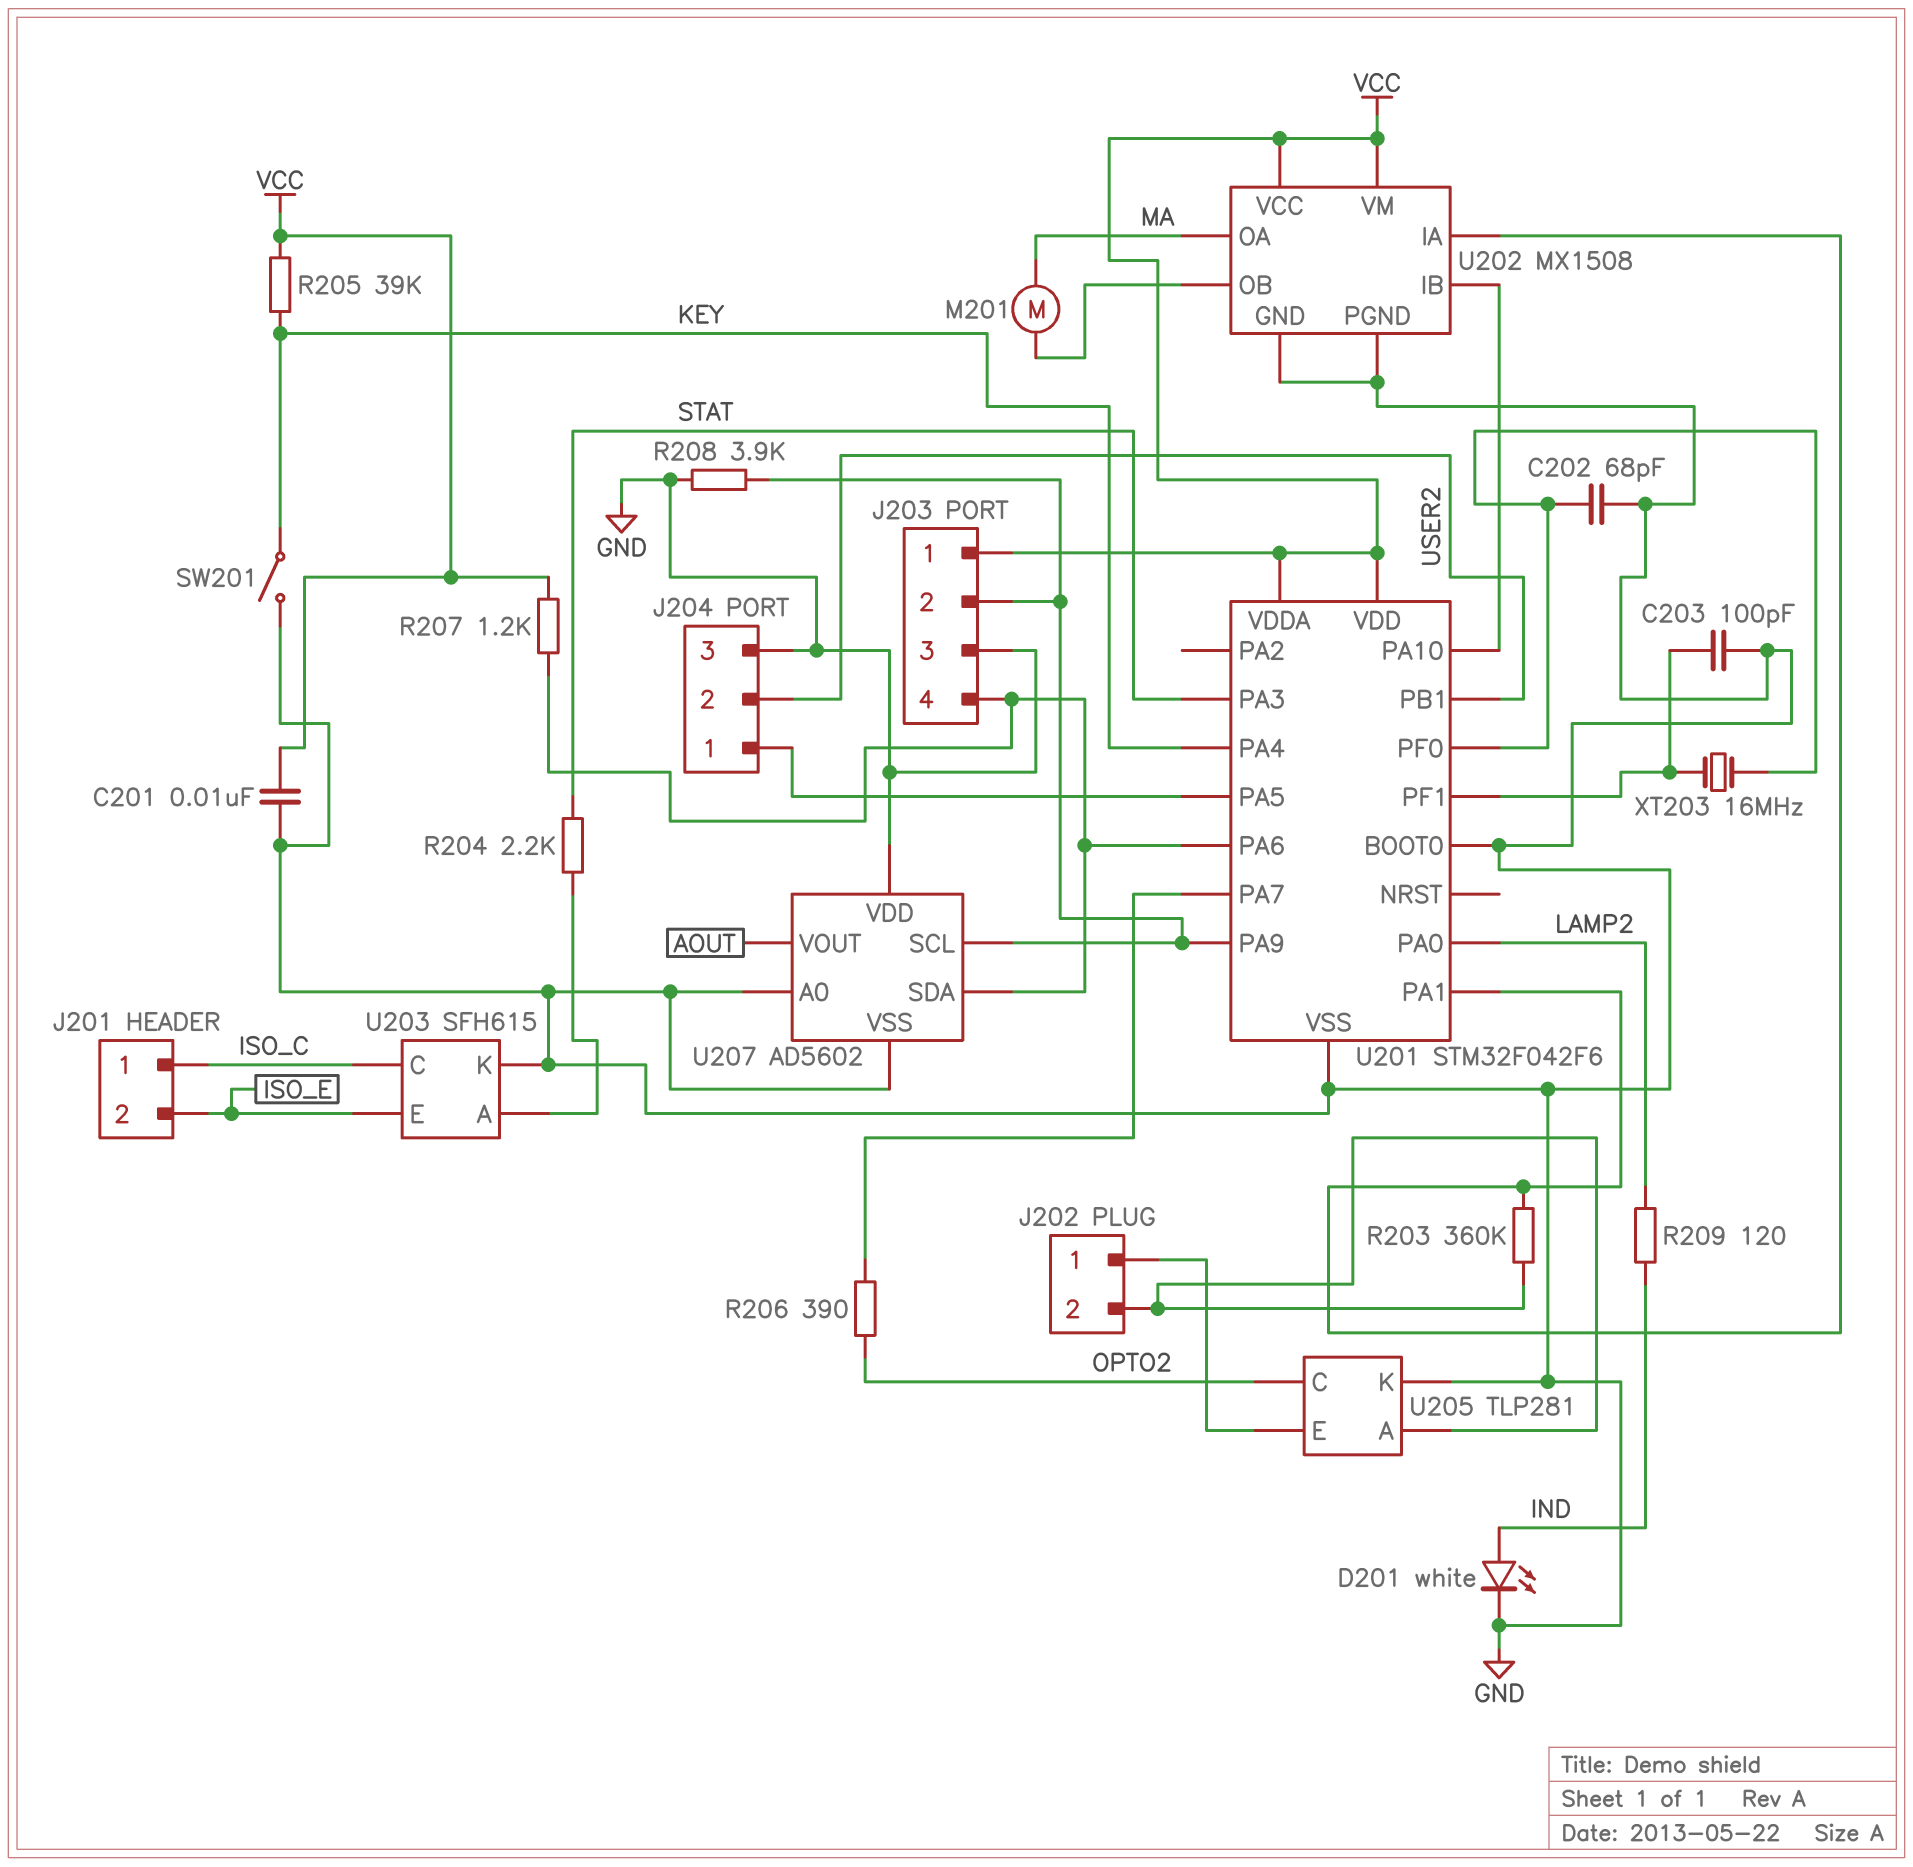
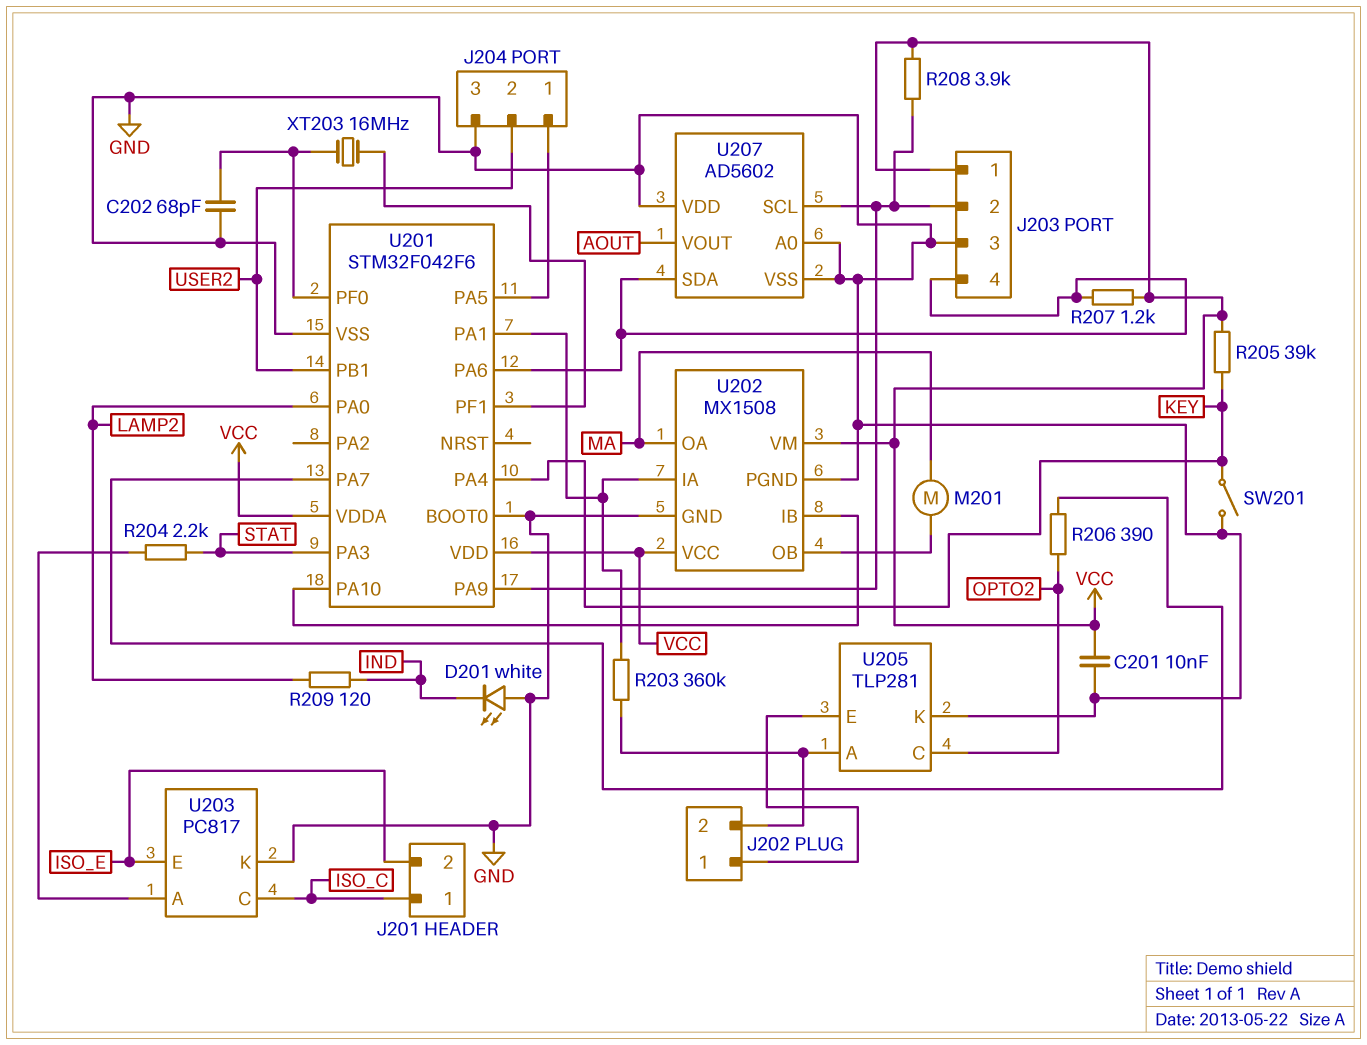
C203: 100pF (GND, U201/PF1) -> none
D201: LED white (A IND, K GND) -> LED white (A GND, K IND)
R208: 3.9k (GND, J203/2) -> 3.9k (J203/2, VCC)
U203: SFH615 -> PC817

